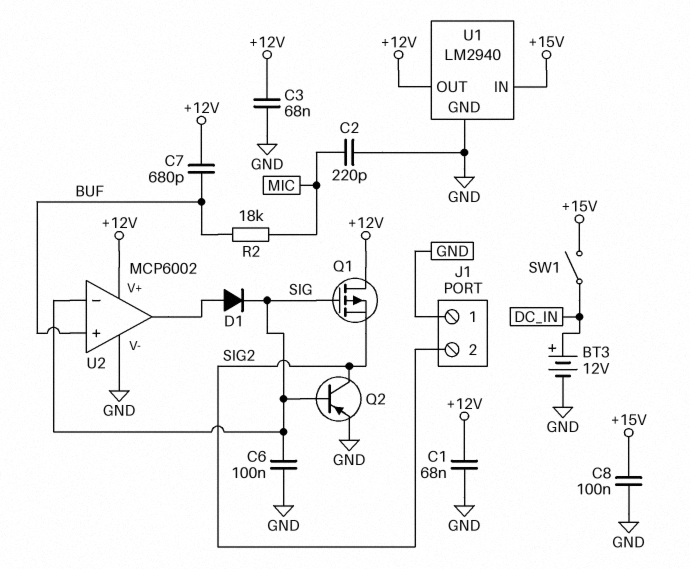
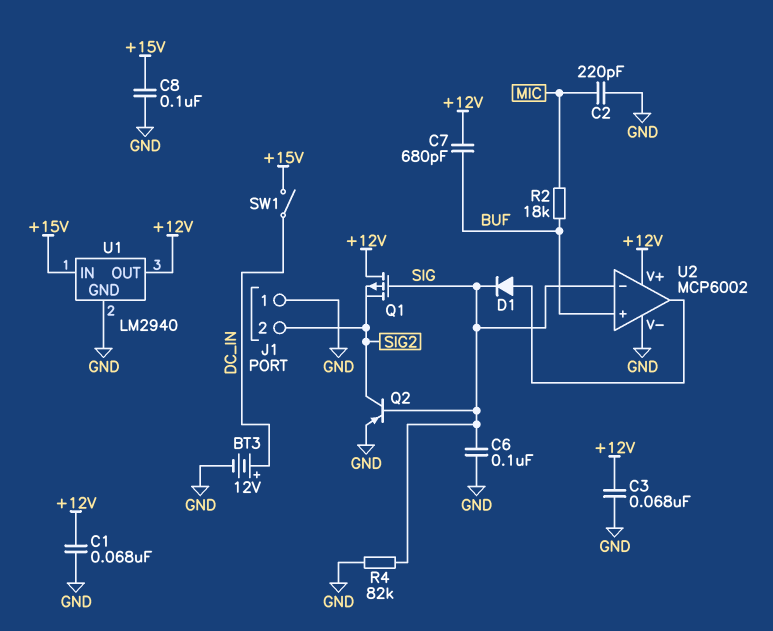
R4: none -> 82k (GND, SIG)

